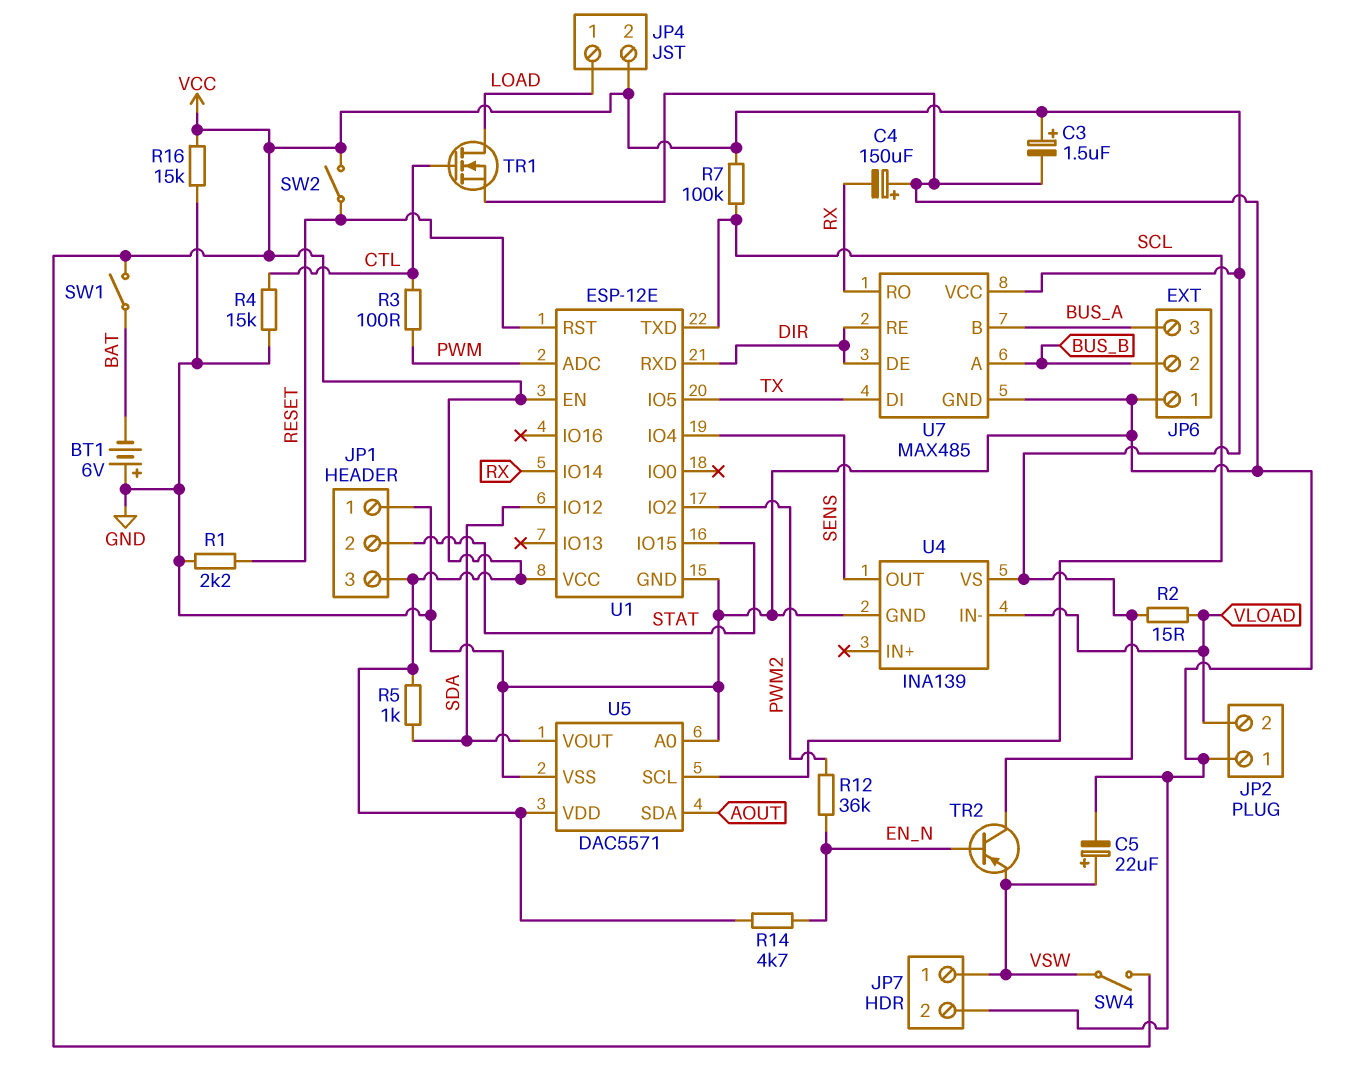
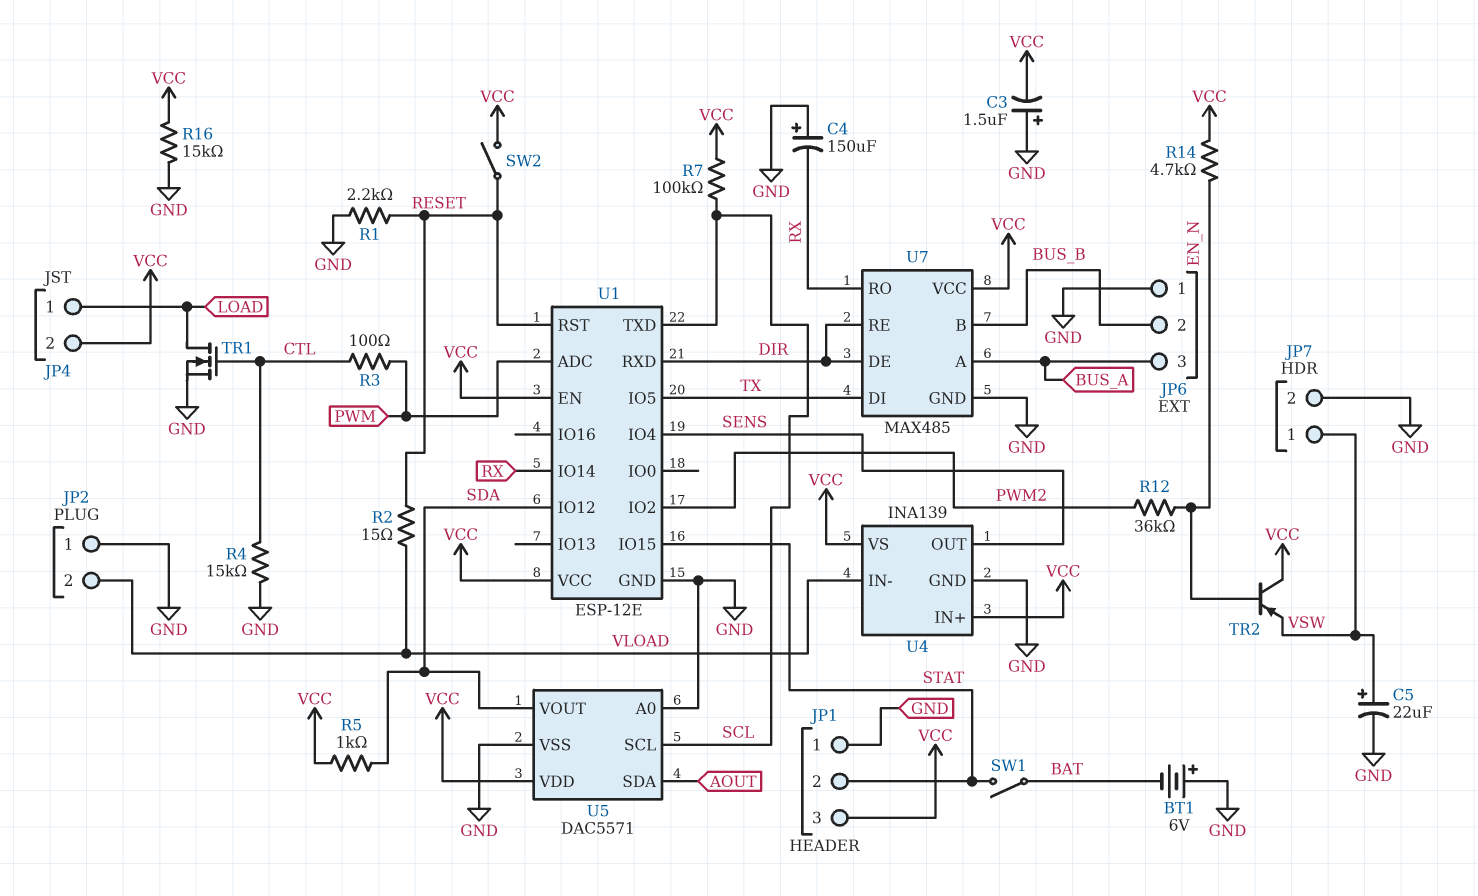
C3: 1.5uF (plus VCC, minus GND) -> 1.5uF (plus GND, minus VCC)
R2: 15 (VCC, VLOAD) -> 15 (RESET, VLOAD)
SW1: switch (BAT, VCC) -> switch (BAT, STAT)
SW4: switch (VCC, VSW) -> none
U4 pin IN+: none -> VCC
U7 pin A: BUS_B -> BUS_A
U7 pin B: BUS_A -> BUS_B

